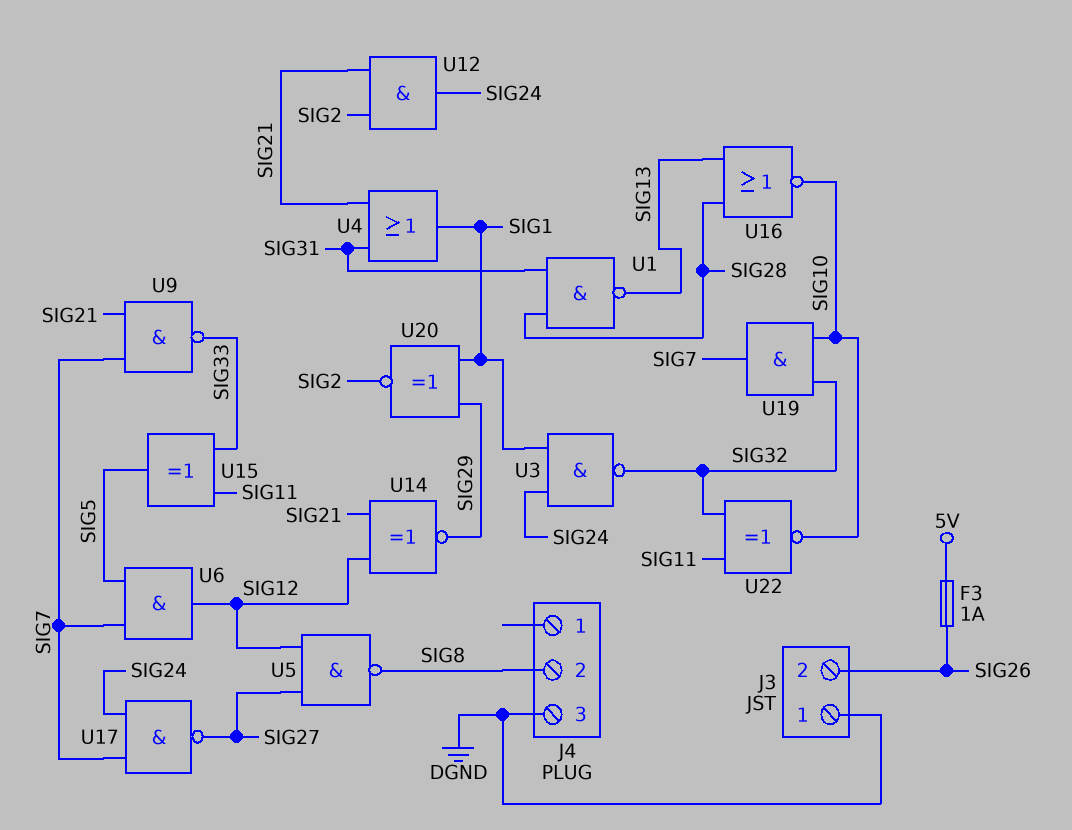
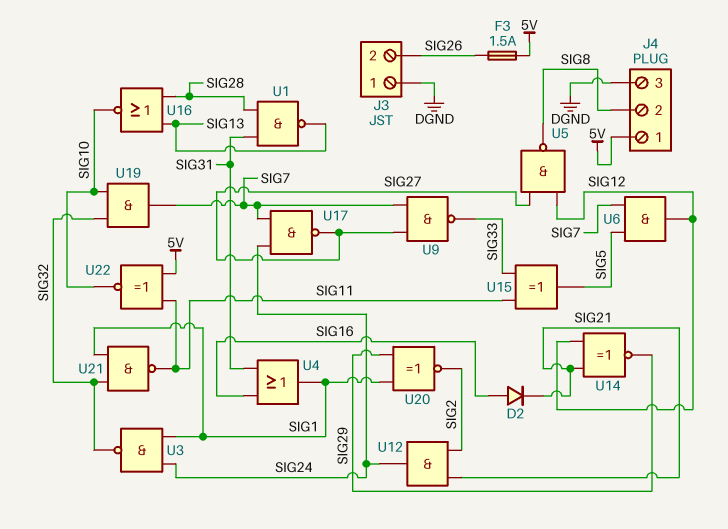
D2: none -> diode (A SIG16, K SIG21)
F3: 1A (5V, SIG26) -> 1.5A (5V, SIG26)
J4 pin 1: none -> 5V
U4: OR (in SIG21, in SIG31, out SIG1) -> OR (in SIG16, in SIG31, out SIG1)
U9: NAND (in SIG7, in SIG21, out SIG33) -> NAND (in SIG7, in SIG27, out SIG33)
U21: none -> NAND (in SIG1, in SIG32, out SIG11)
U22: XNOR (in SIG11, in SIG32, out SIG10) -> XNOR (in 5V, in SIG11, out SIG10)

